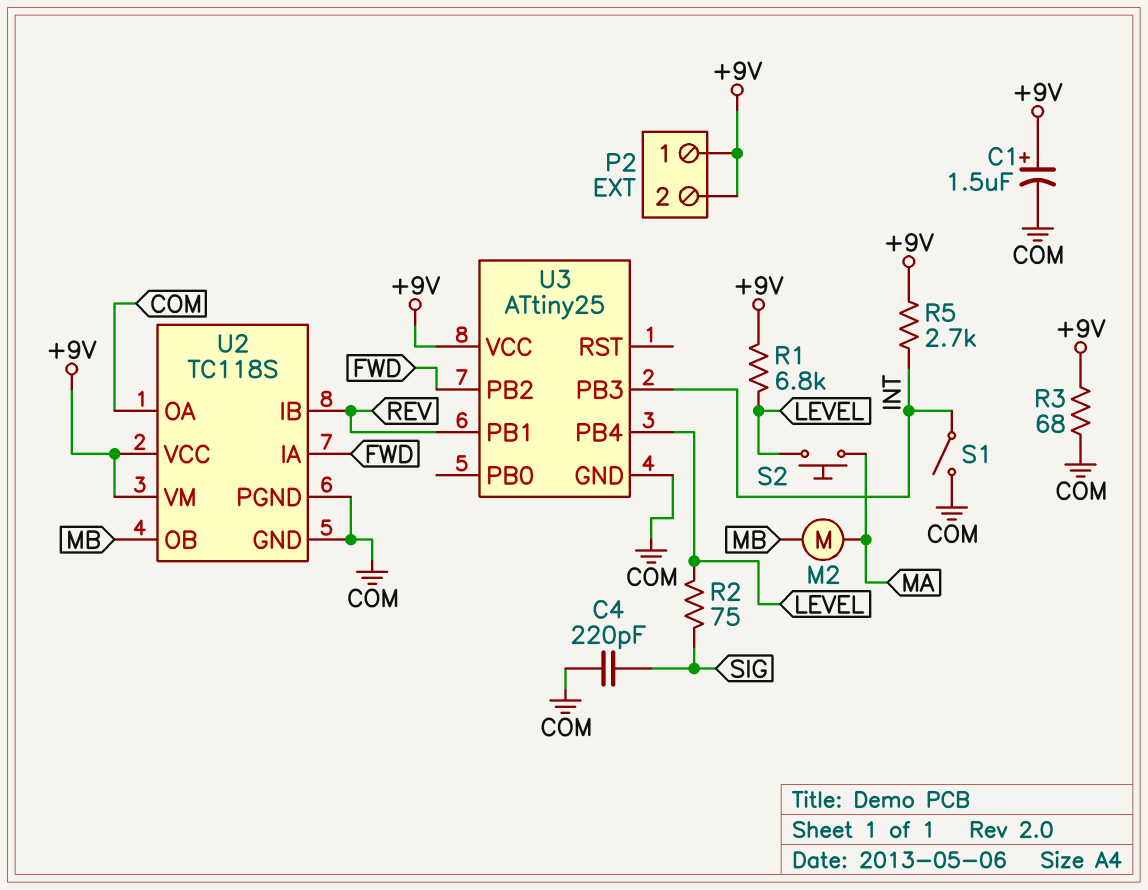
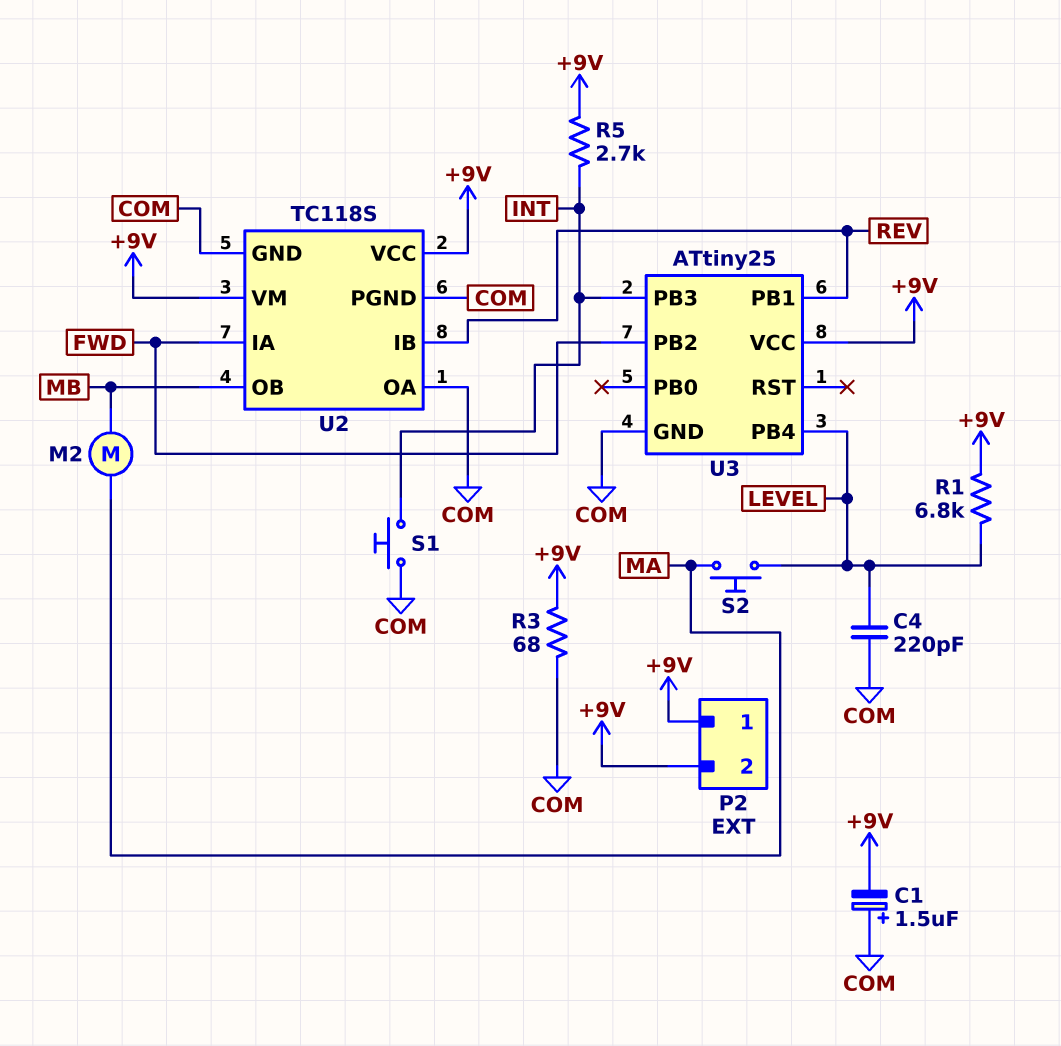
C1: 1.5uF (plus +9V, minus COM) -> 1.5uF (plus COM, minus +9V)
C4: 220pF (COM, SIG) -> 220pF (COM, LEVEL)
R2: 75 (LEVEL, SIG) -> none
S1: switch (COM, INT) -> button (COM, INT)

